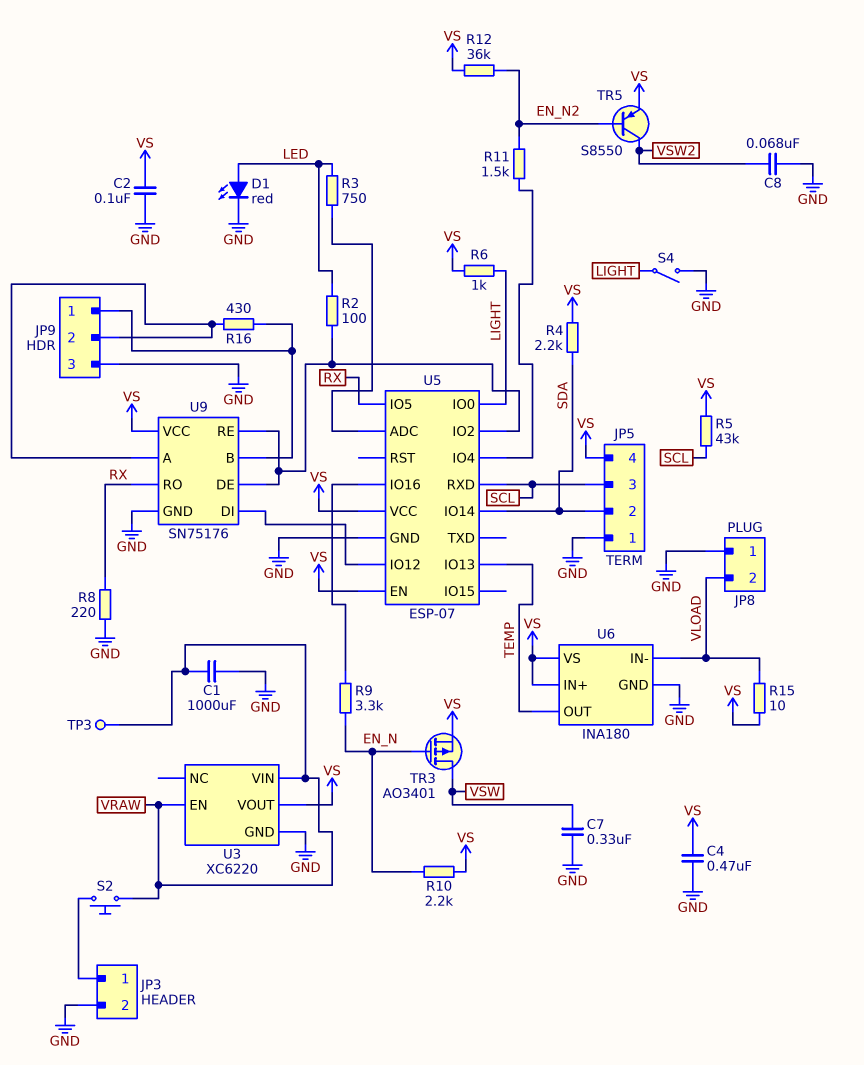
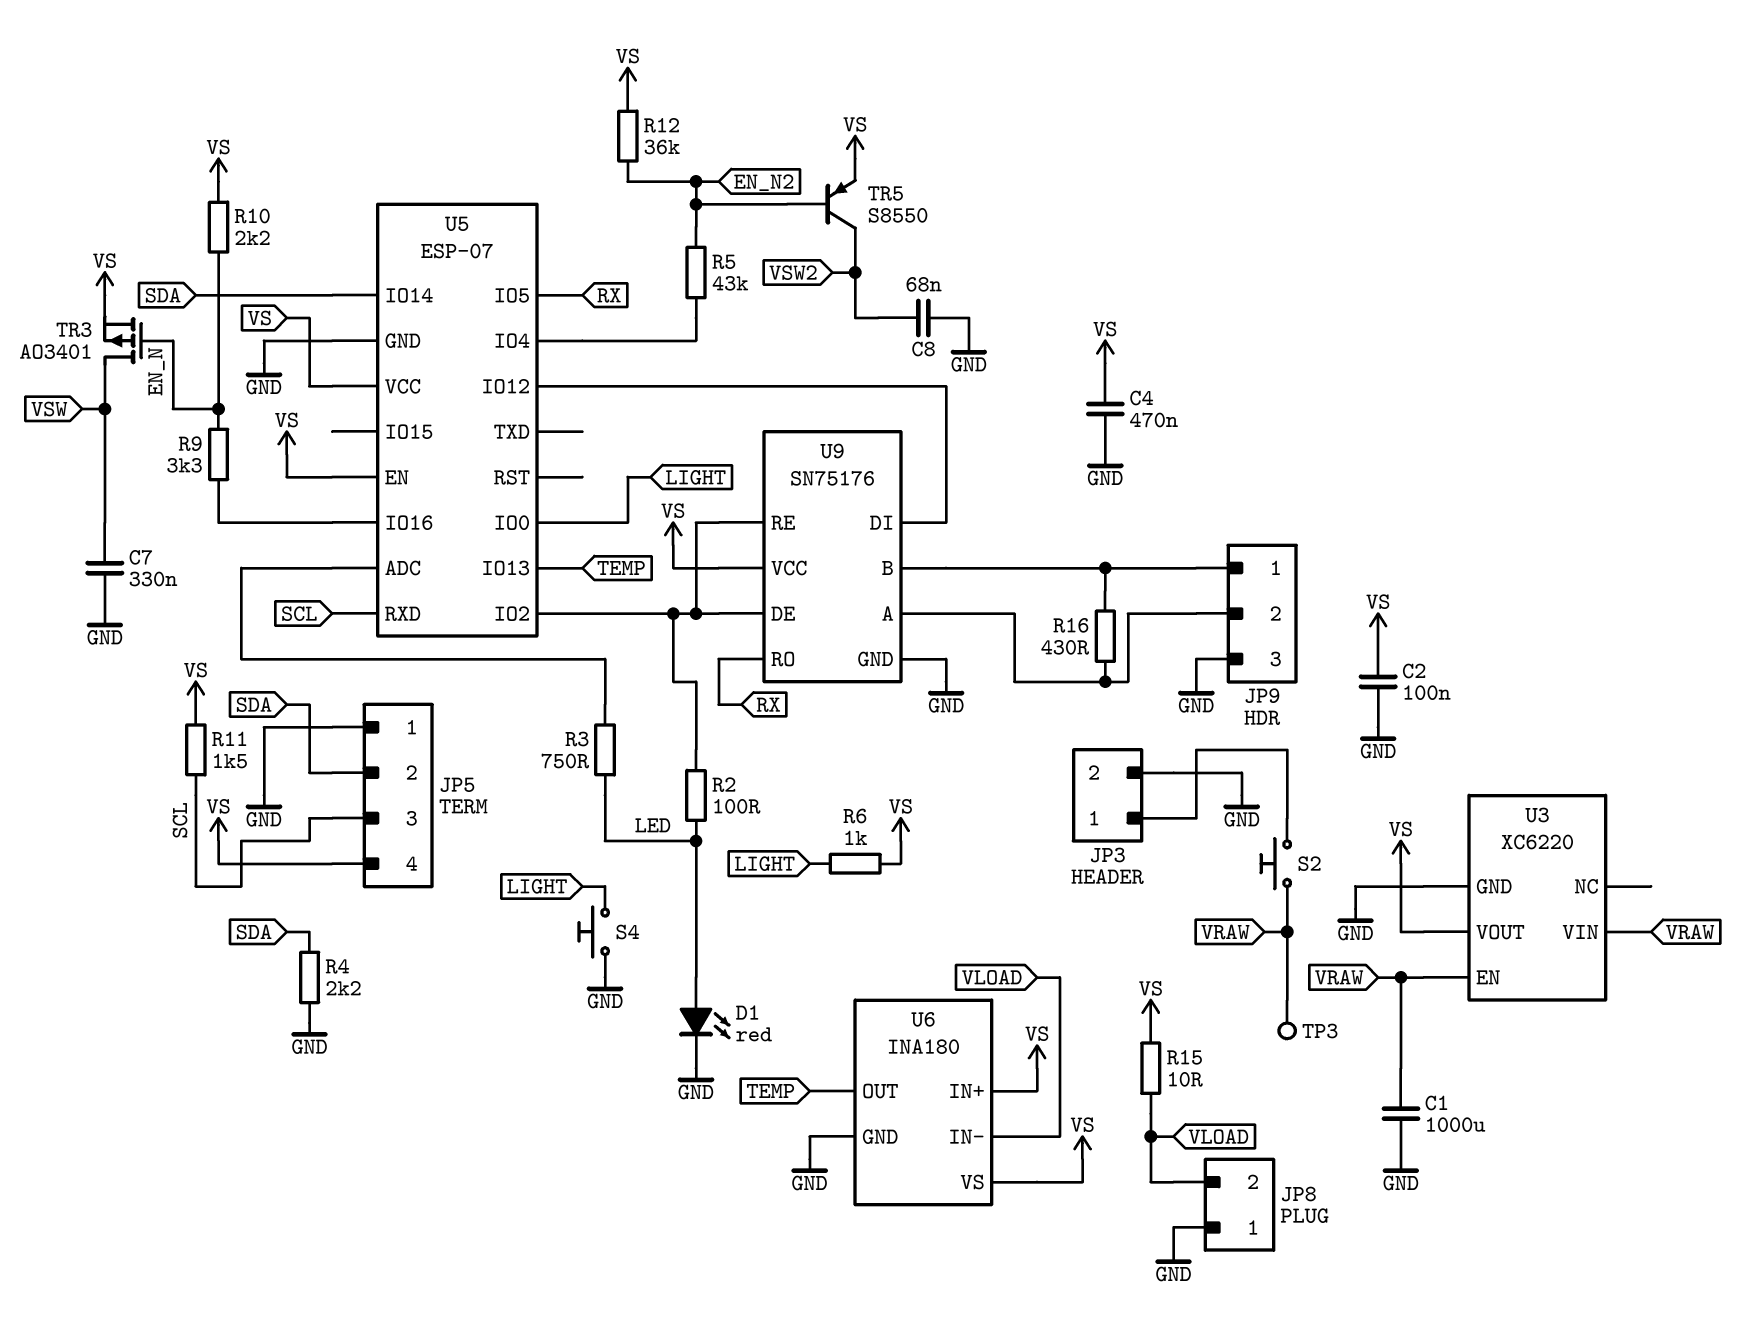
R4: 2.2k (SDA, VS) -> 2.2k (GND, SDA)
R5: 43k (SCL, VS) -> 43k (EN_N2, U5/IO4)
R8: 220 (GND, RX) -> none
R11: 1.5k (EN_N2, U5/IO4) -> 1.5k (SCL, VS)
S4: switch (GND, LIGHT) -> button (GND, LIGHT)

